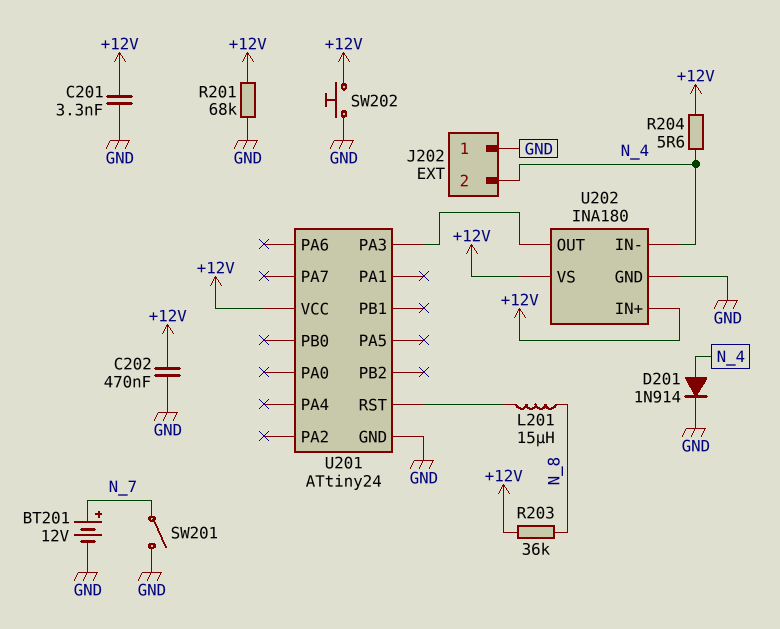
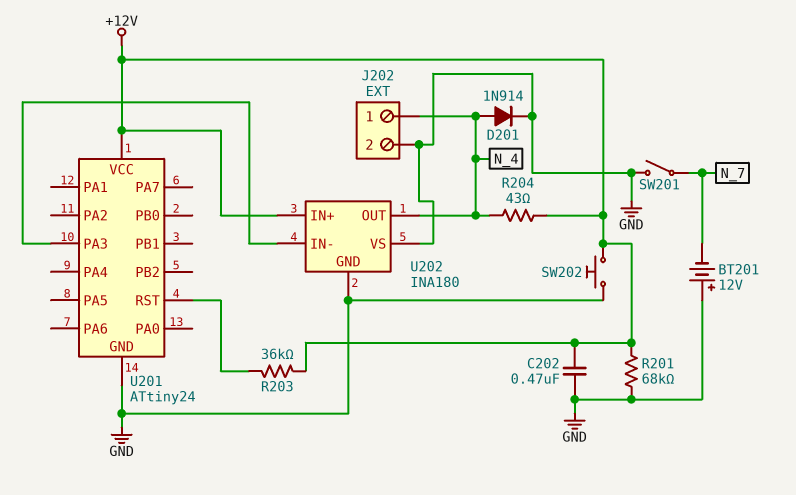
BT201: 12V (plus N_7, minus GND) -> 12V (plus GND, minus N_7)
C201: 3.3nF (+12V, GND) -> none
J202 pin 1: GND -> N_4
J202 pin 2: N_4 -> GND
L201: 15uH (N_8, U201/RST) -> none
R203: 36k (+12V, N_8) -> 36k (+12V, U201/RST)
R204: 5.6 (+12V, N_4) -> 43 (+12V, N_4)
U202 pin IN-: N_4 -> U201/PA3
U202 pin OUT: U201/PA3 -> N_4
U202 pin VS: +12V -> GND

